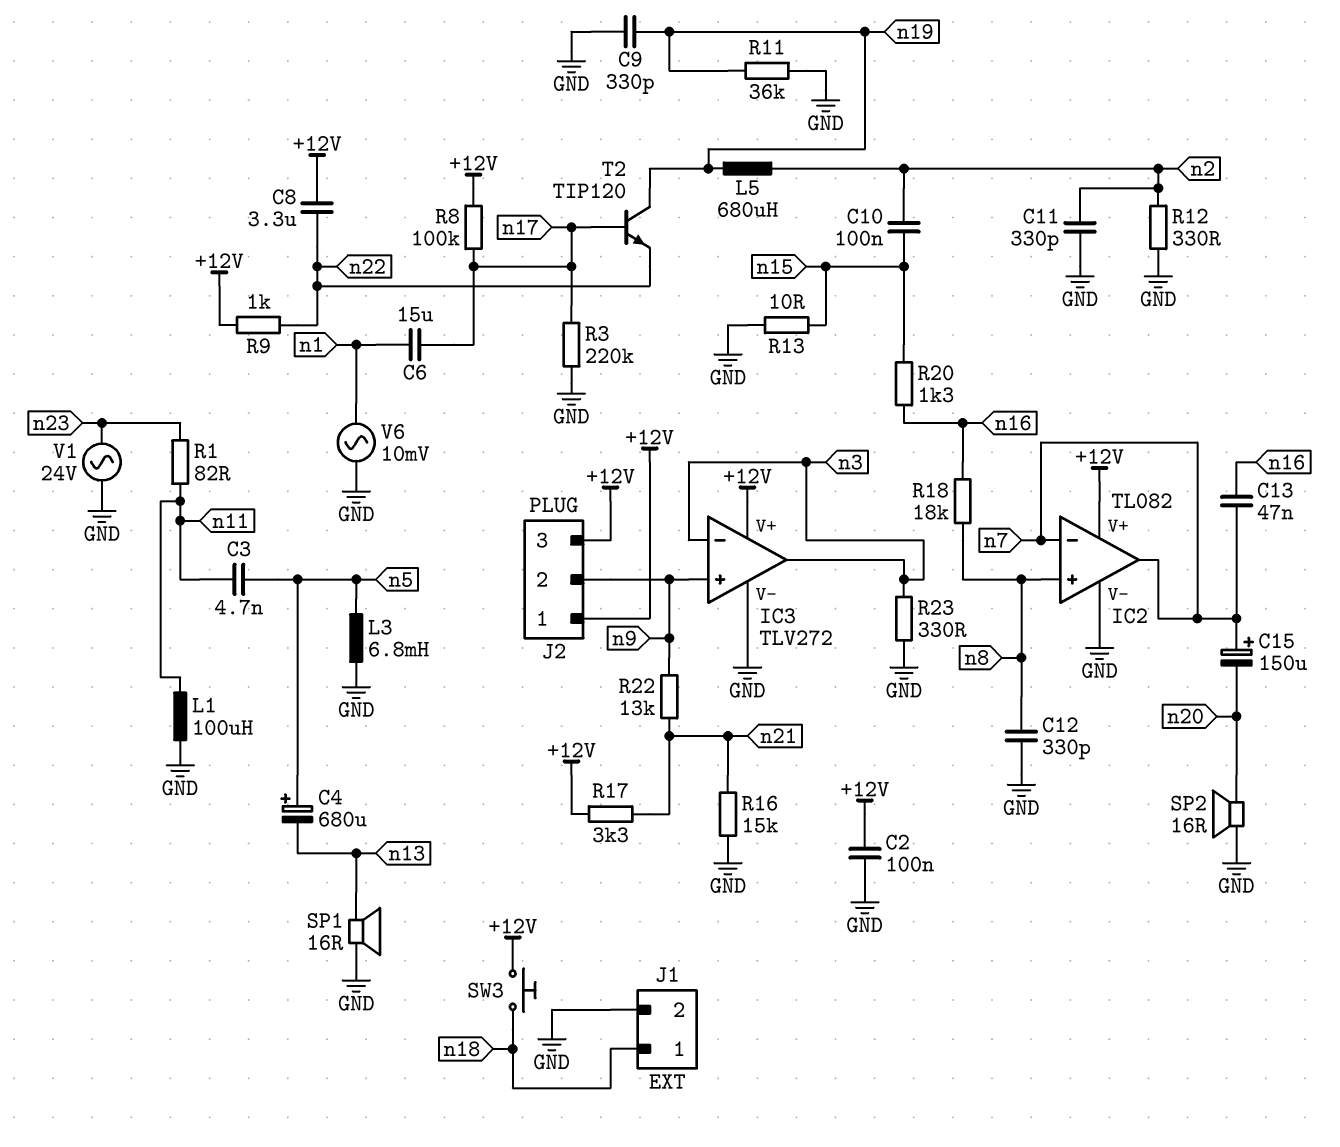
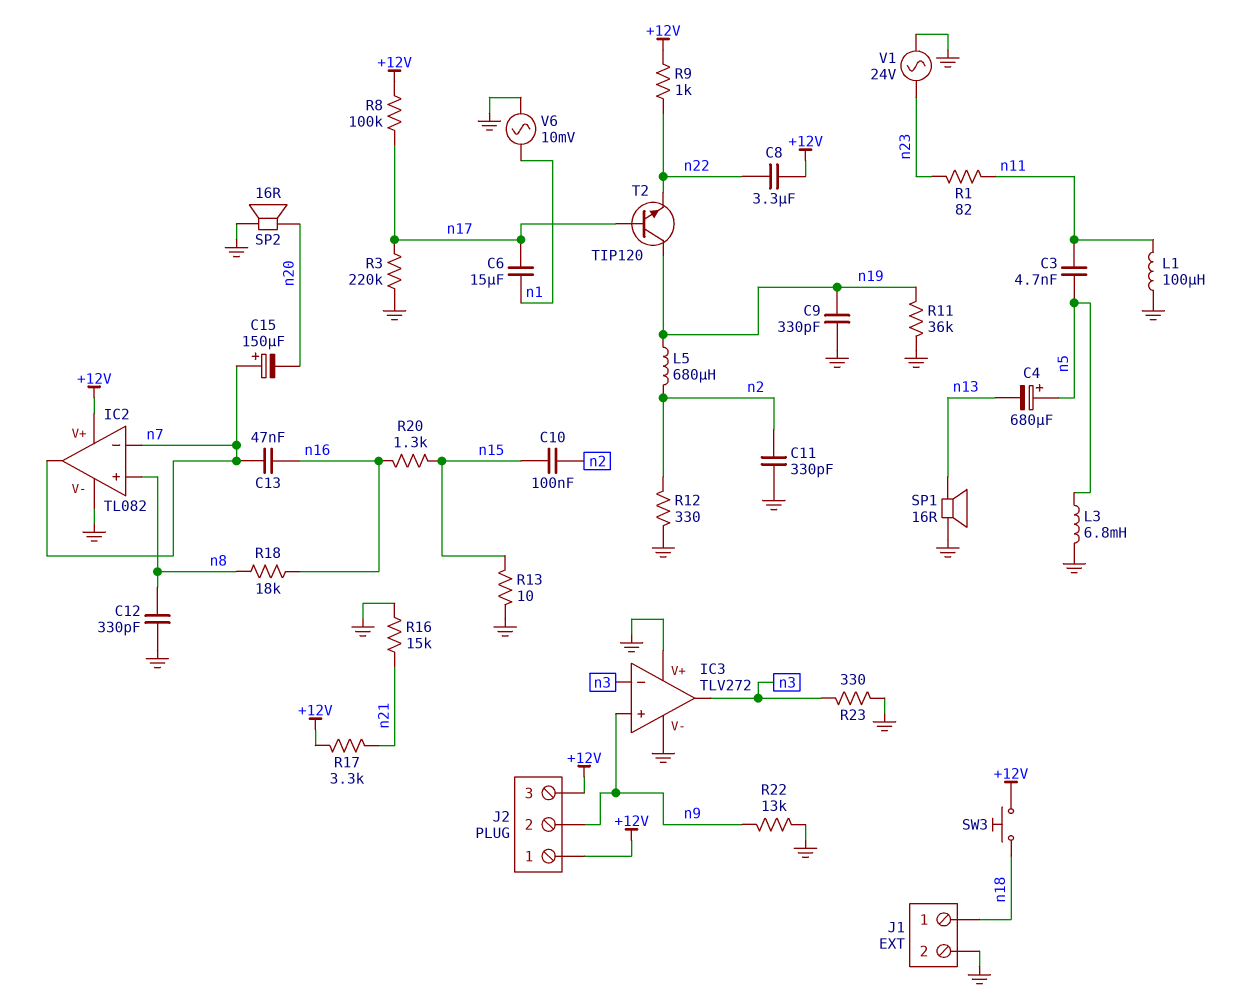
C2: 100nF (+12V, GND) -> none
IC3 pin V+: +12V -> GND
R22: 13k (n9, n21) -> 13k (GND, n9)

